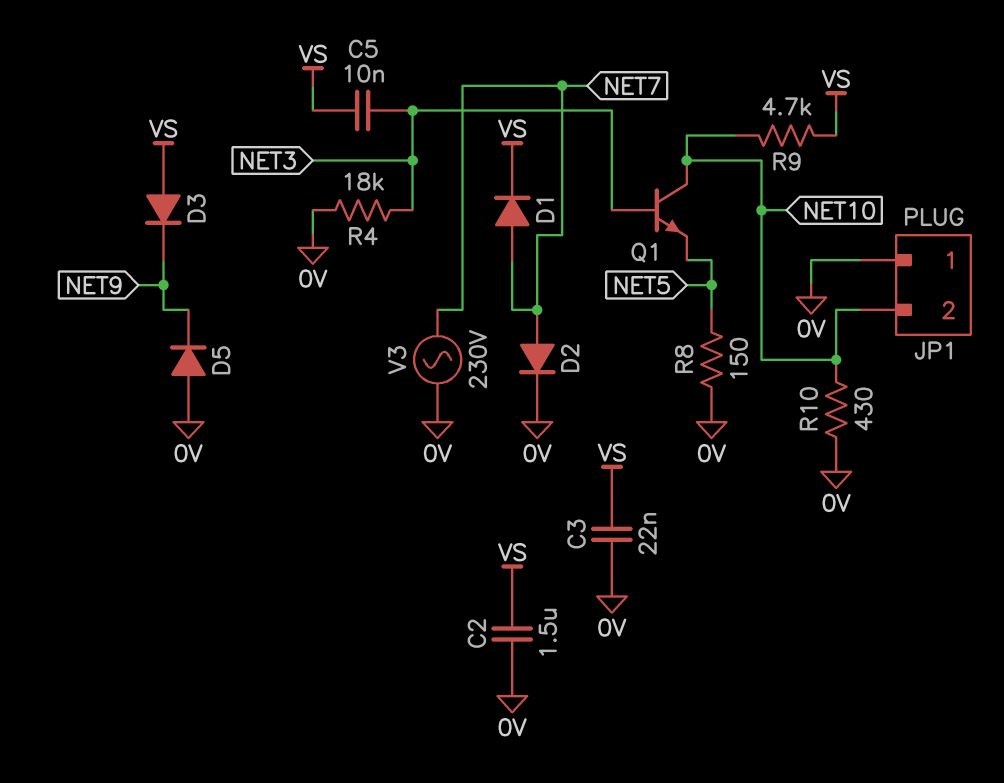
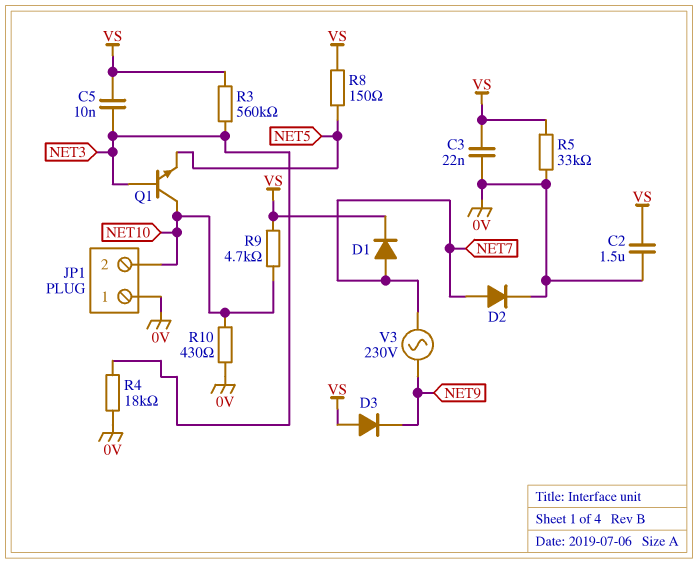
D5: diode (A 0V, K NET9) -> none
R3: none -> 560k (NET3, VS)
R5: none -> 33k (0V, VS)
R8: 150 (0V, NET5) -> 150 (NET5, VS)
V3: AC 230V (0V, NET7) -> AC 230V (NET7, NET9)

